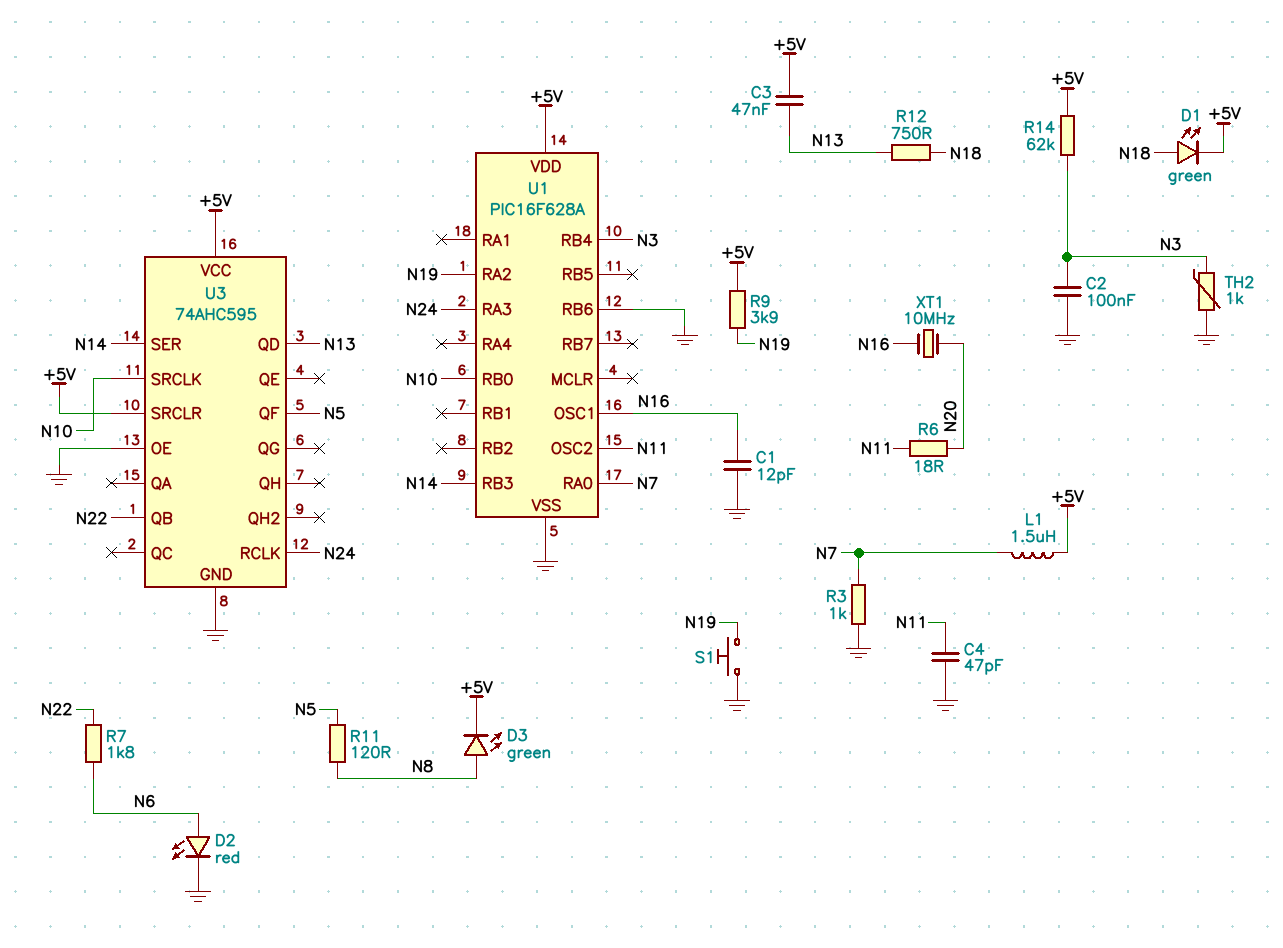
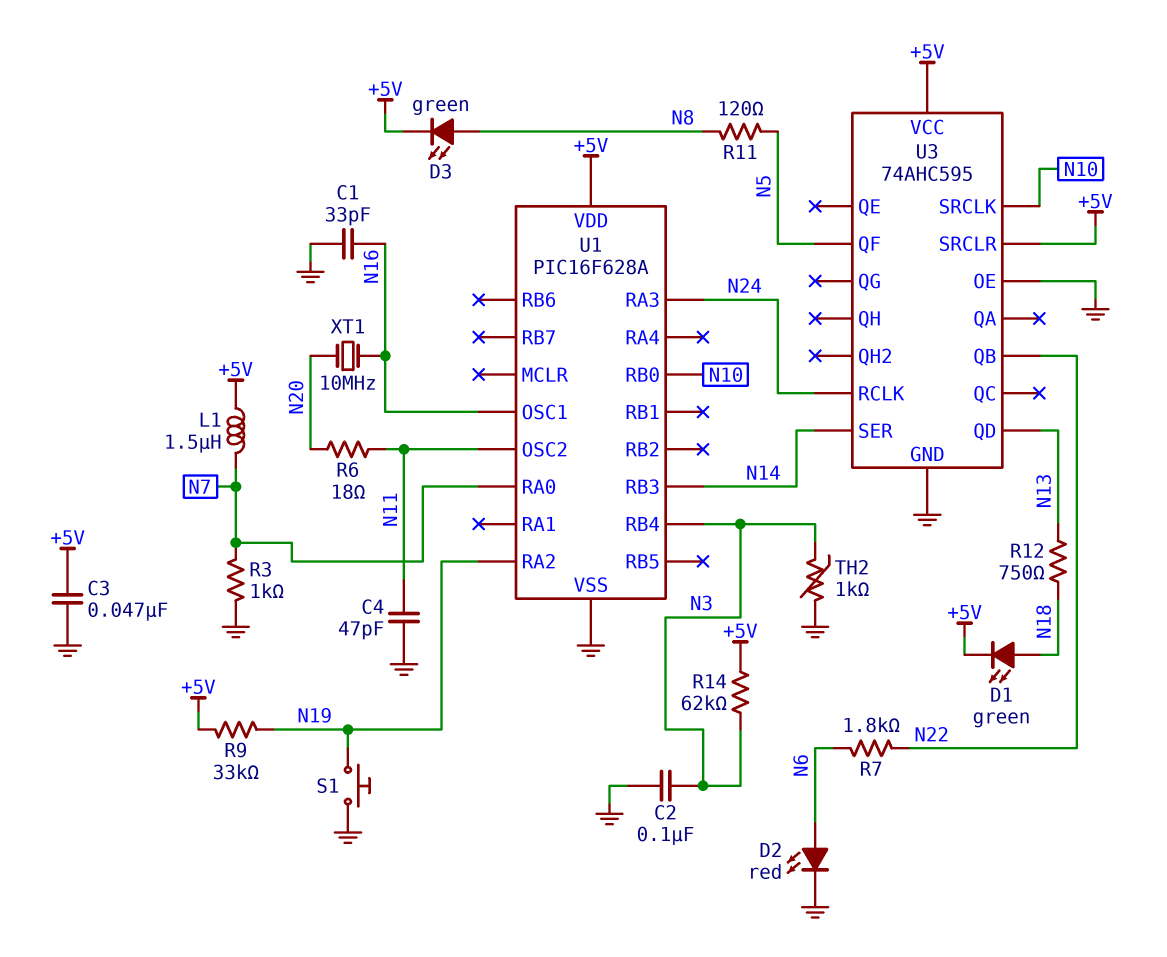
C1: 12pF (GND, N16) -> 33pF (GND, N16)
C3: 47nF (+5V, N13) -> 47nF (+5V, GND)
R9: 3.9k (+5V, N19) -> 33k (+5V, N19)
U1 pin RB6: GND -> none

